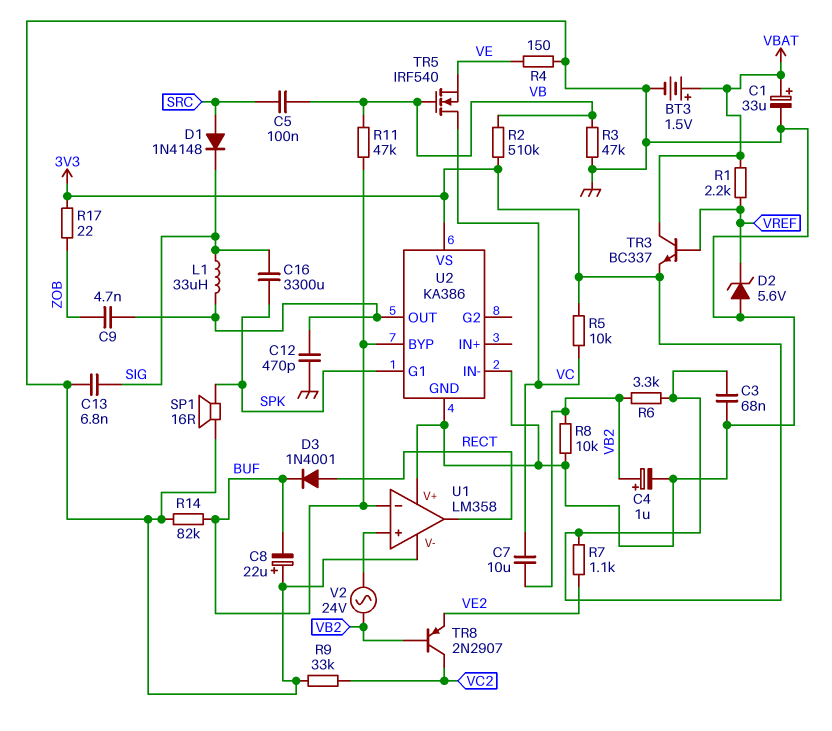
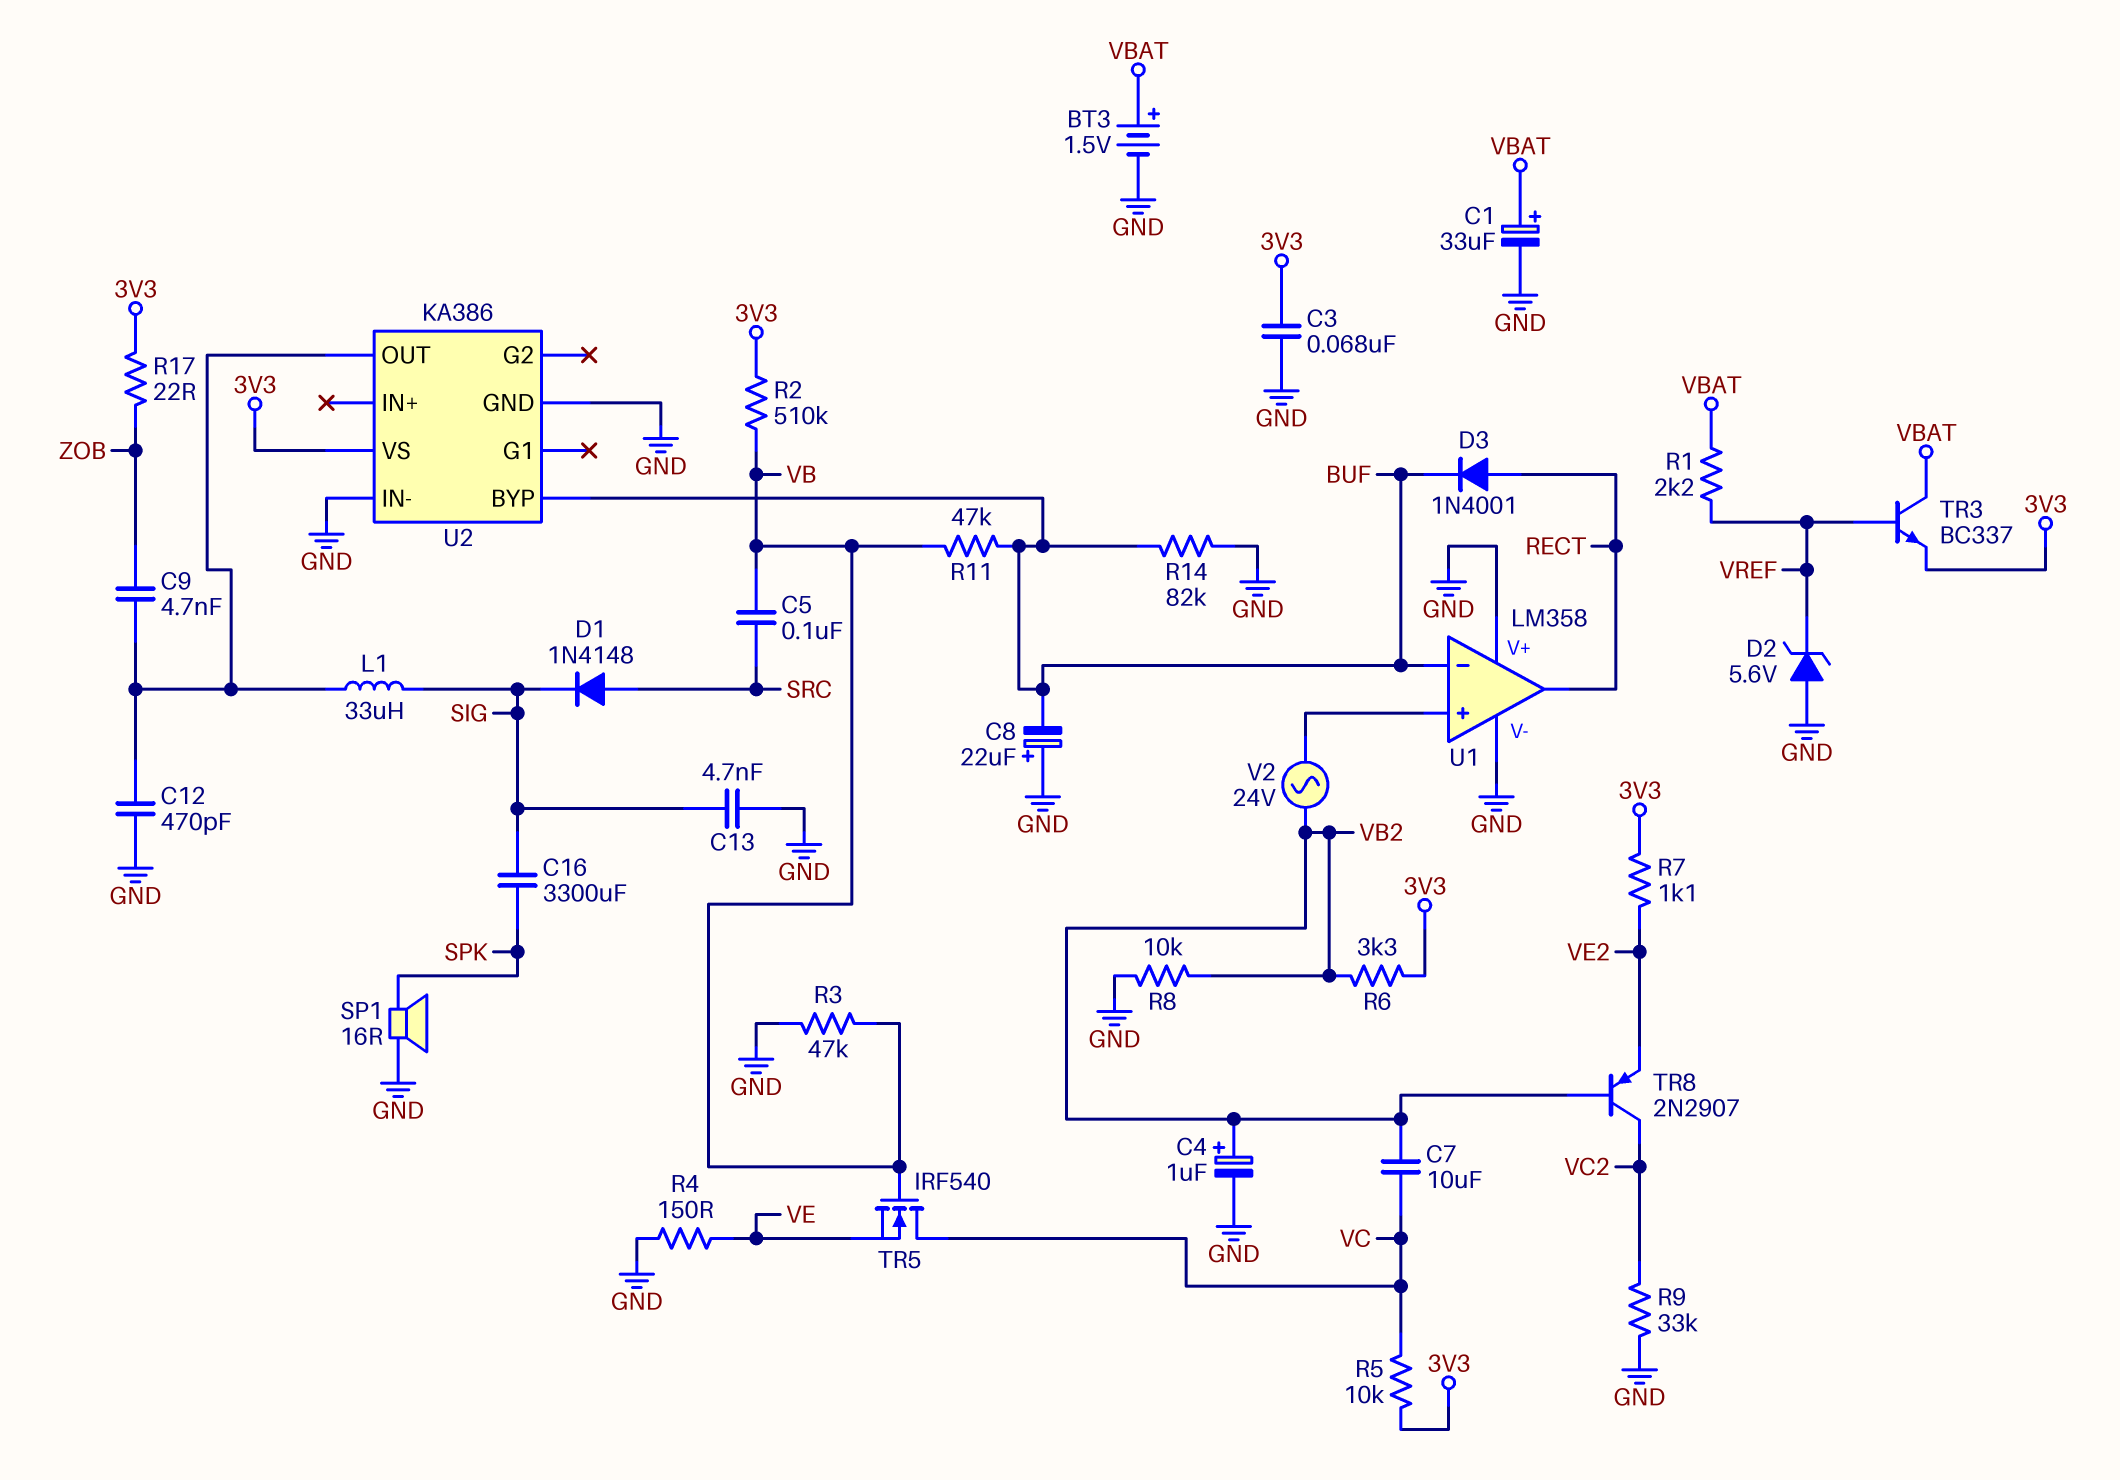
C13: 6.8nF (GND, SIG) -> 4.7nF (GND, SIG)
U2 pin G1: SPK -> none

